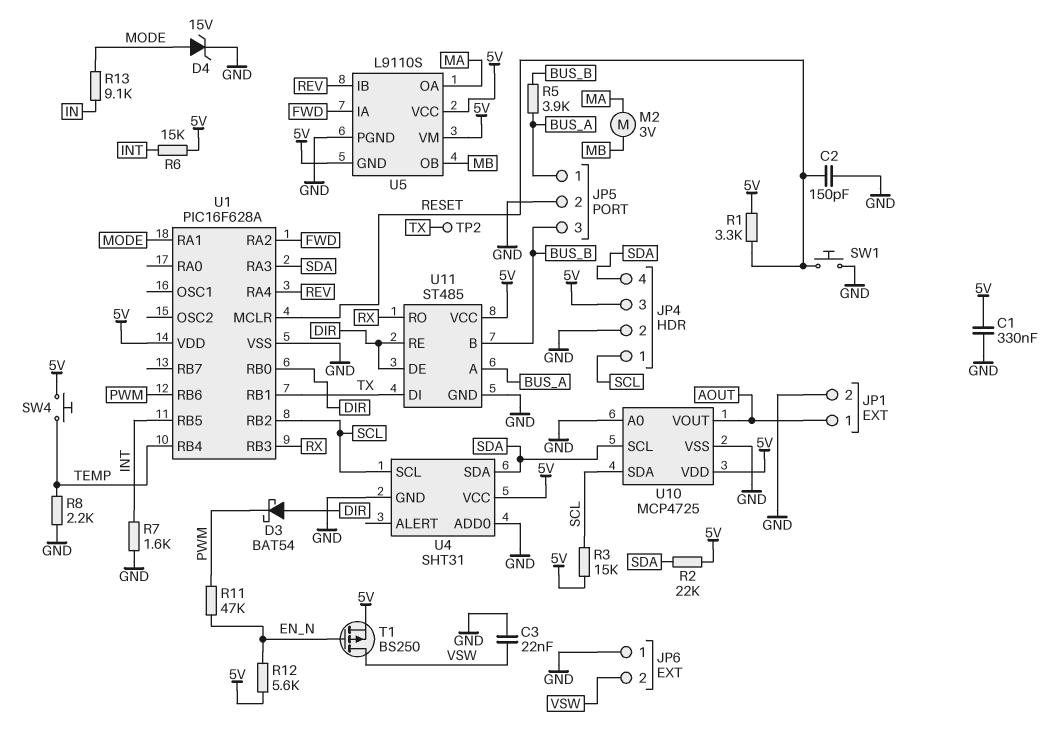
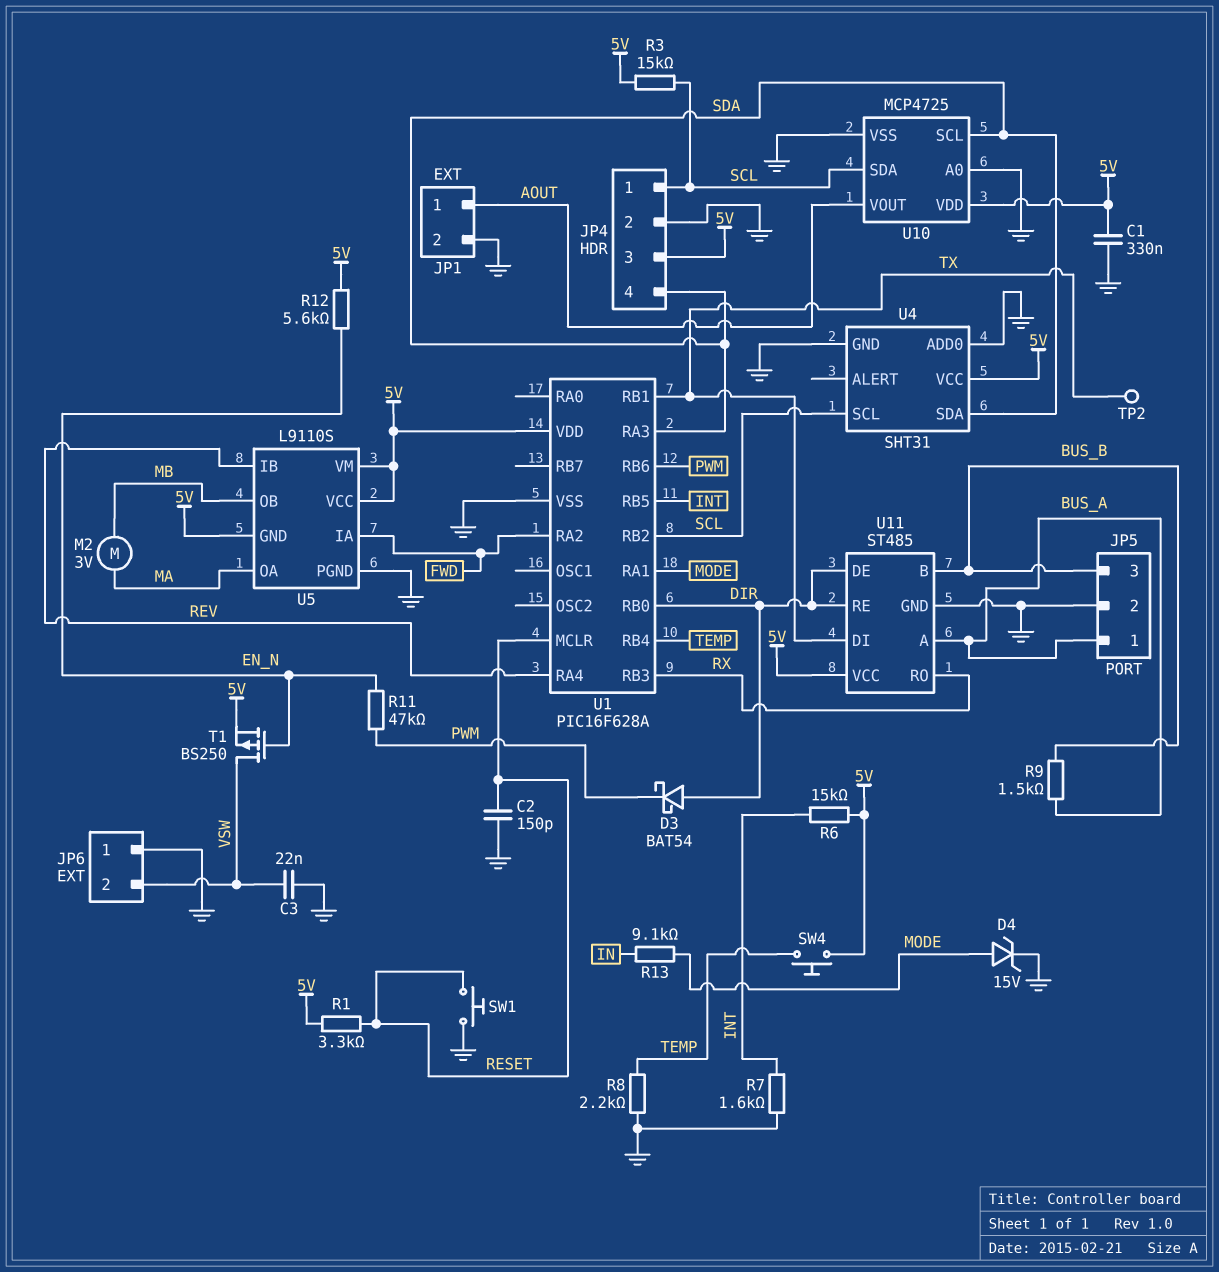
R2: 22k (5V, SDA) -> none
R5: 3.9k (BUS_A, BUS_B) -> none
R9: none -> 1.5k (BUS_A, BUS_B)

